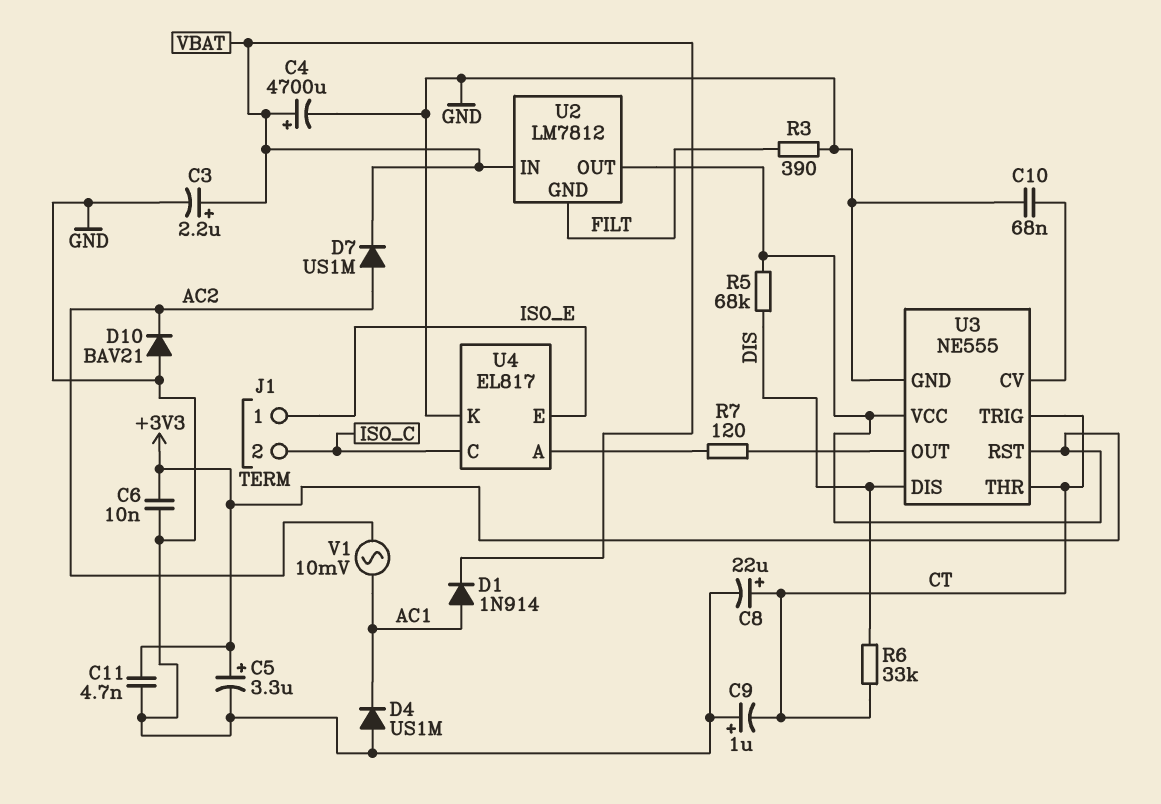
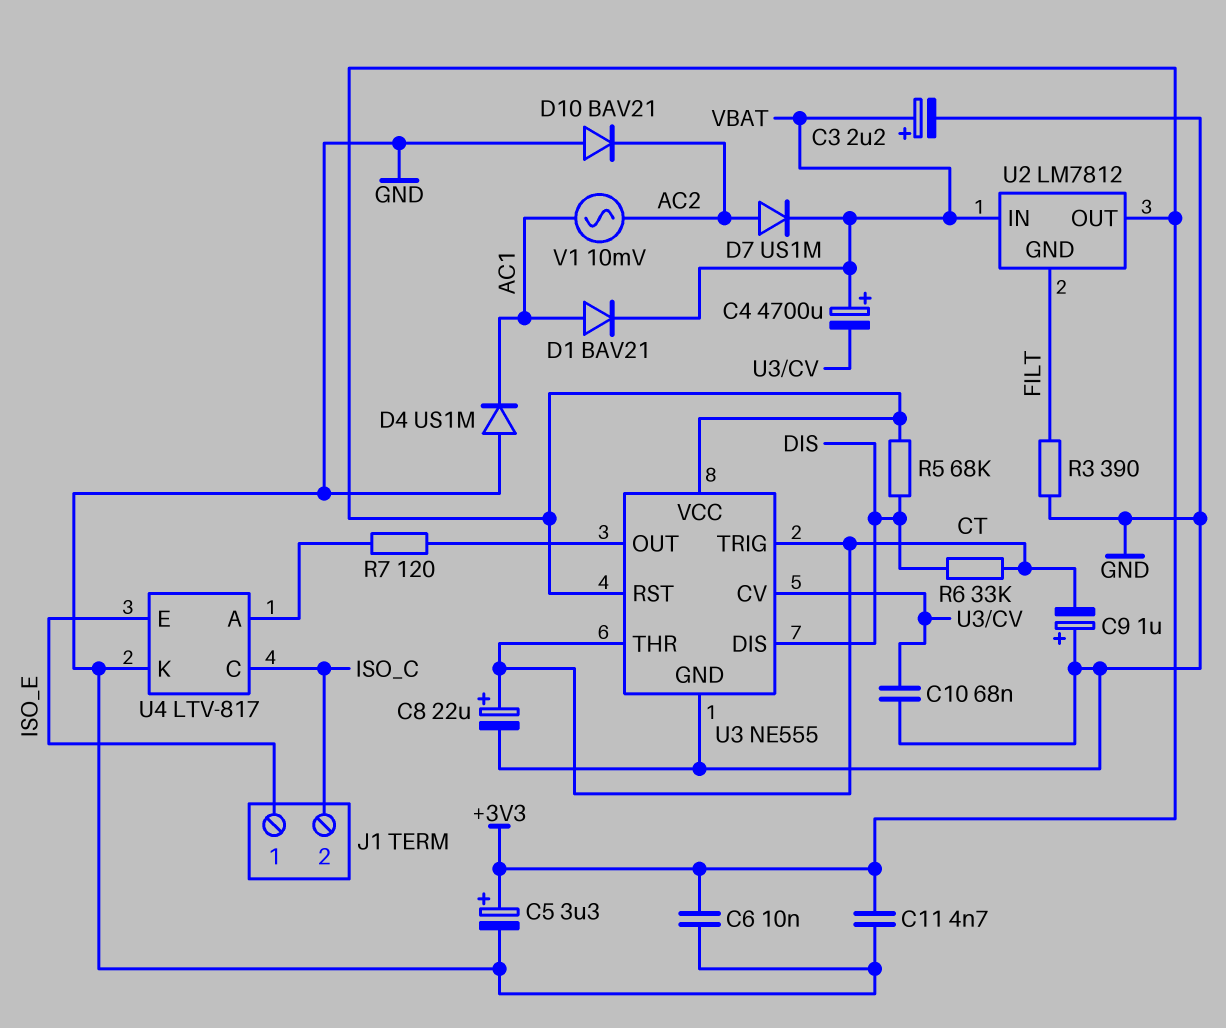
C4: 4700uF (plus VBAT, minus GND) -> 4700uF (plus VBAT, minus U3/CV)
D1: diode 1N914 (A AC1, K VBAT) -> diode BAV21 (A AC1, K VBAT)
U4: EL817 -> LTV-817

